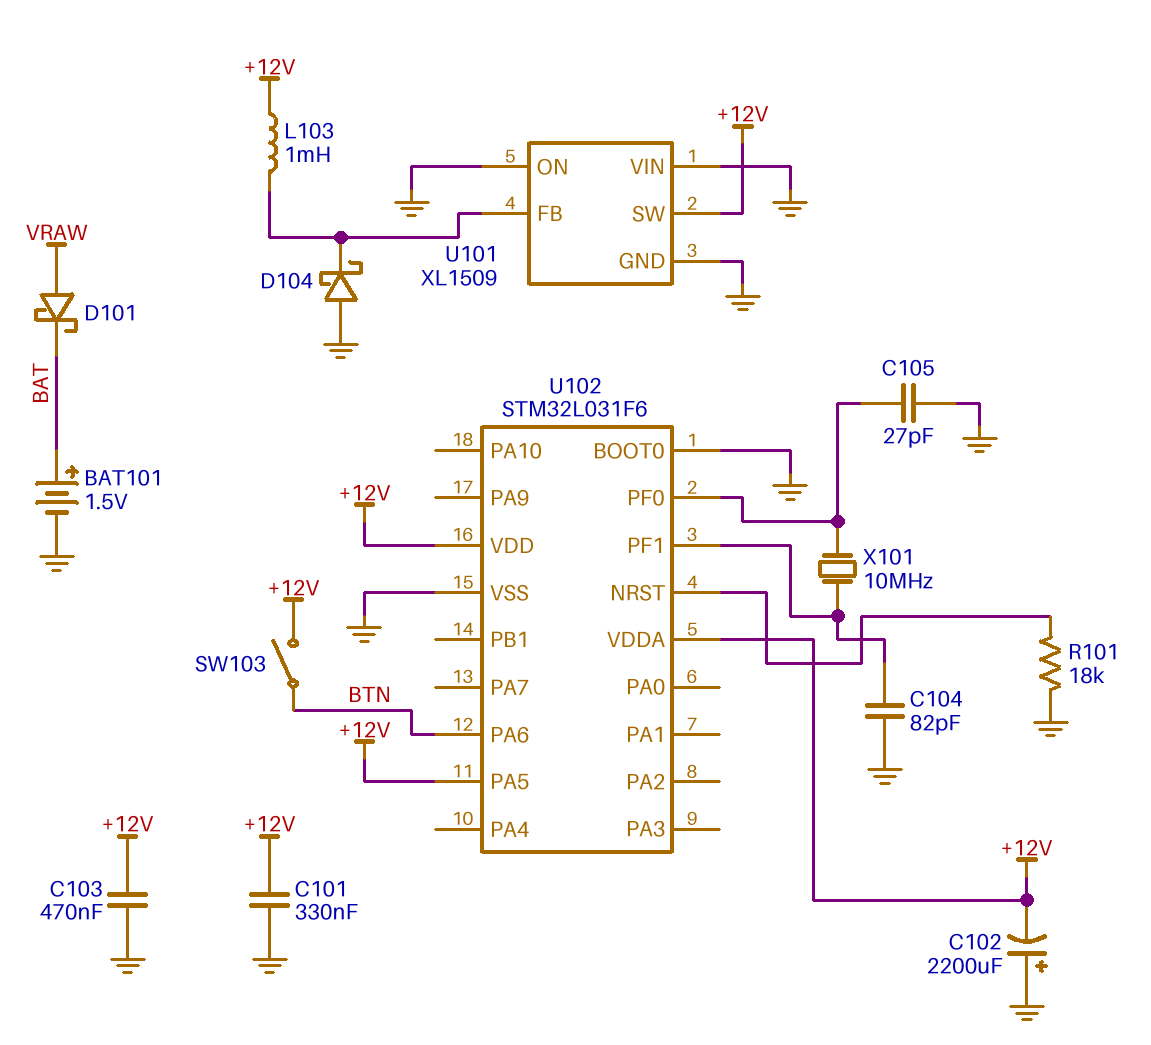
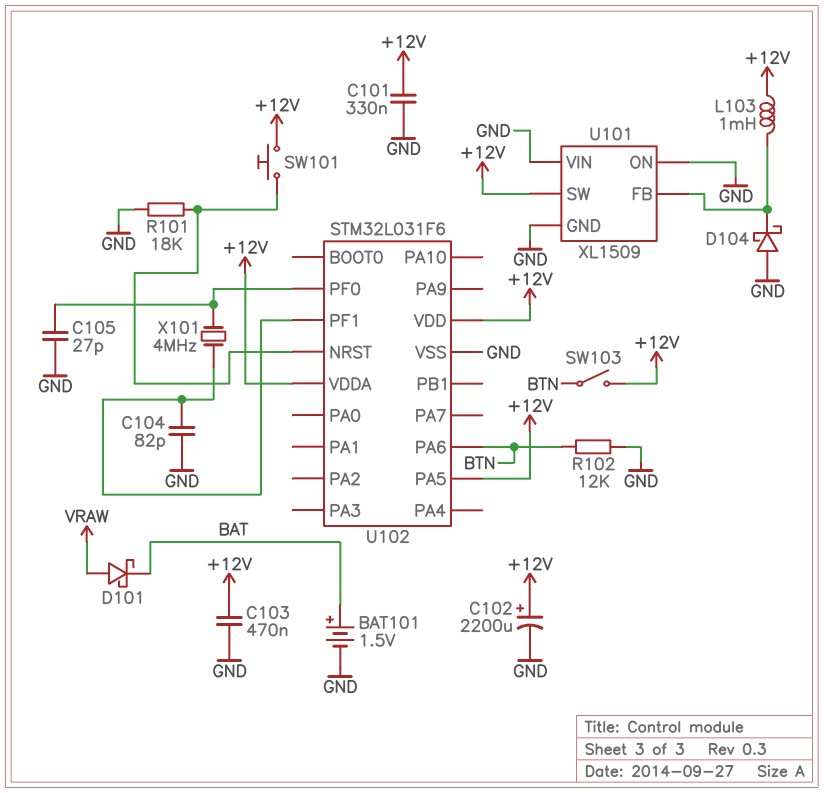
C102: 2200uF (plus GND, minus +12V) -> 2200uF (plus +12V, minus GND)
R102: none -> 12k (BTN, GND)
SW101: none -> button (+12V, U102/NRST)
U102 pin BOOT0: GND -> none
X101: 10MHz (U102/PF0, U102/PF1) -> 4MHz (U102/PF0, U102/PF1)

